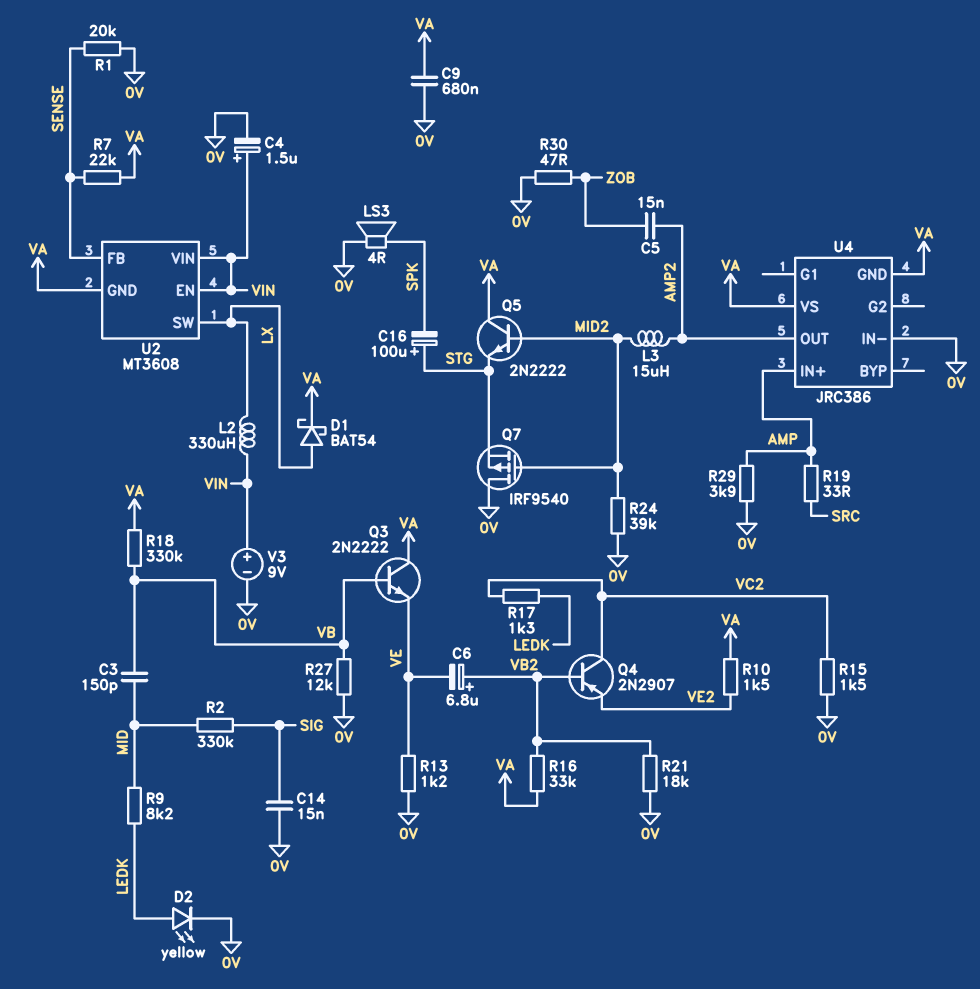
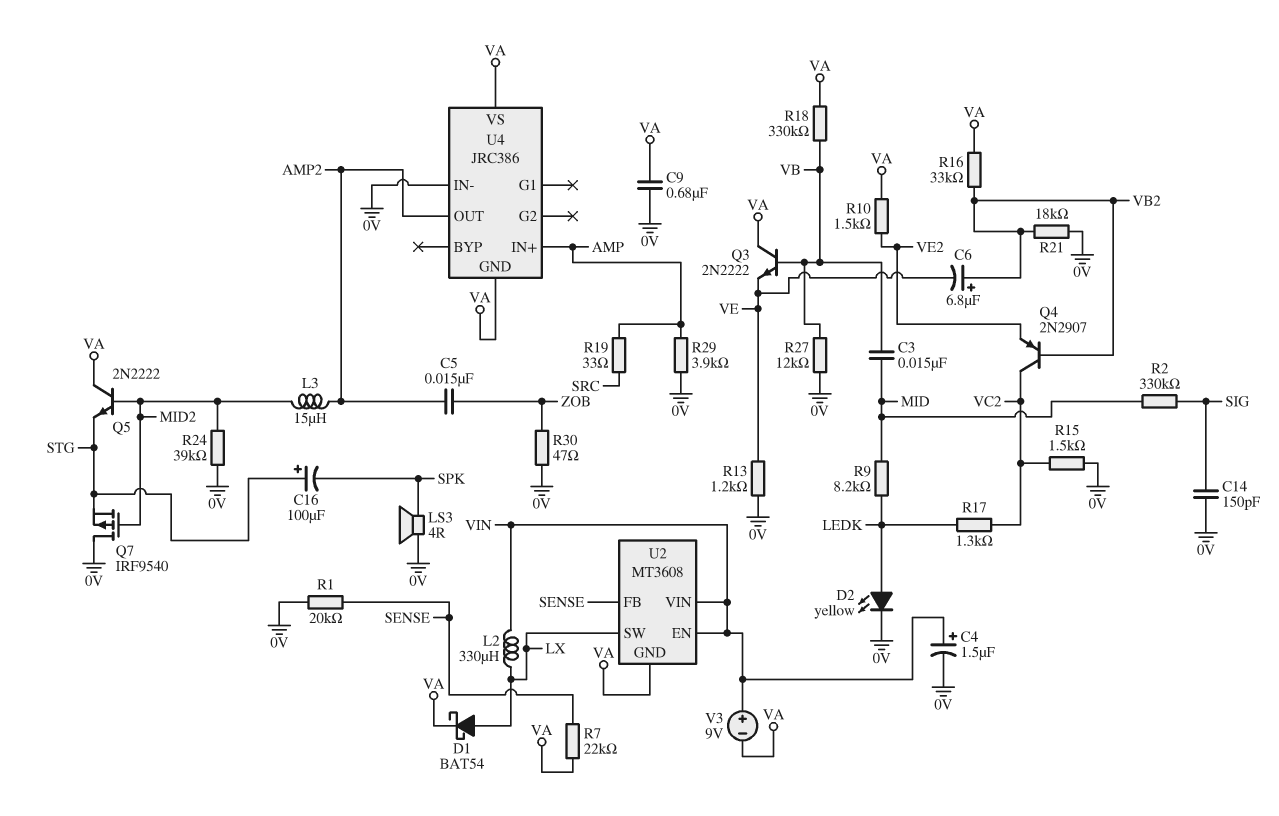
C3: 150pF (MID, VB) -> 15nF (MID, VB)
C14: 15nF (0V, SIG) -> 150pF (0V, SIG)
V3: 9V (plus VIN, minus 0V) -> 9V (plus VIN, minus VA)

